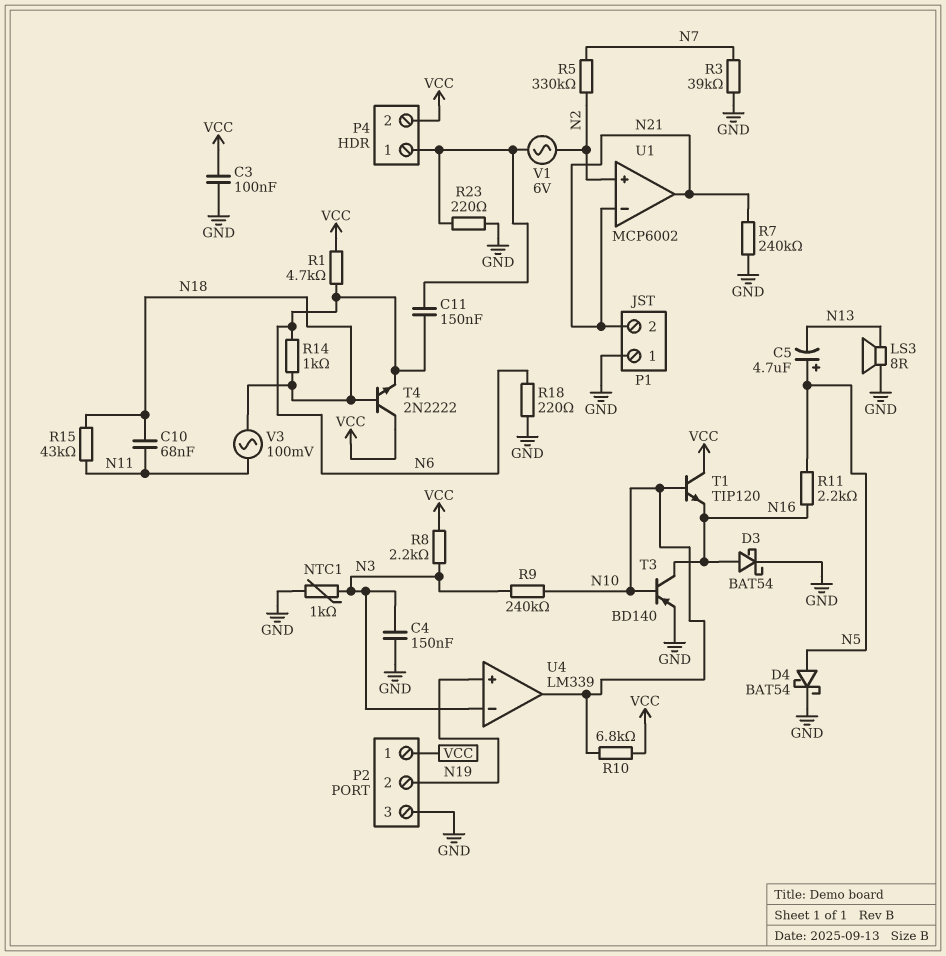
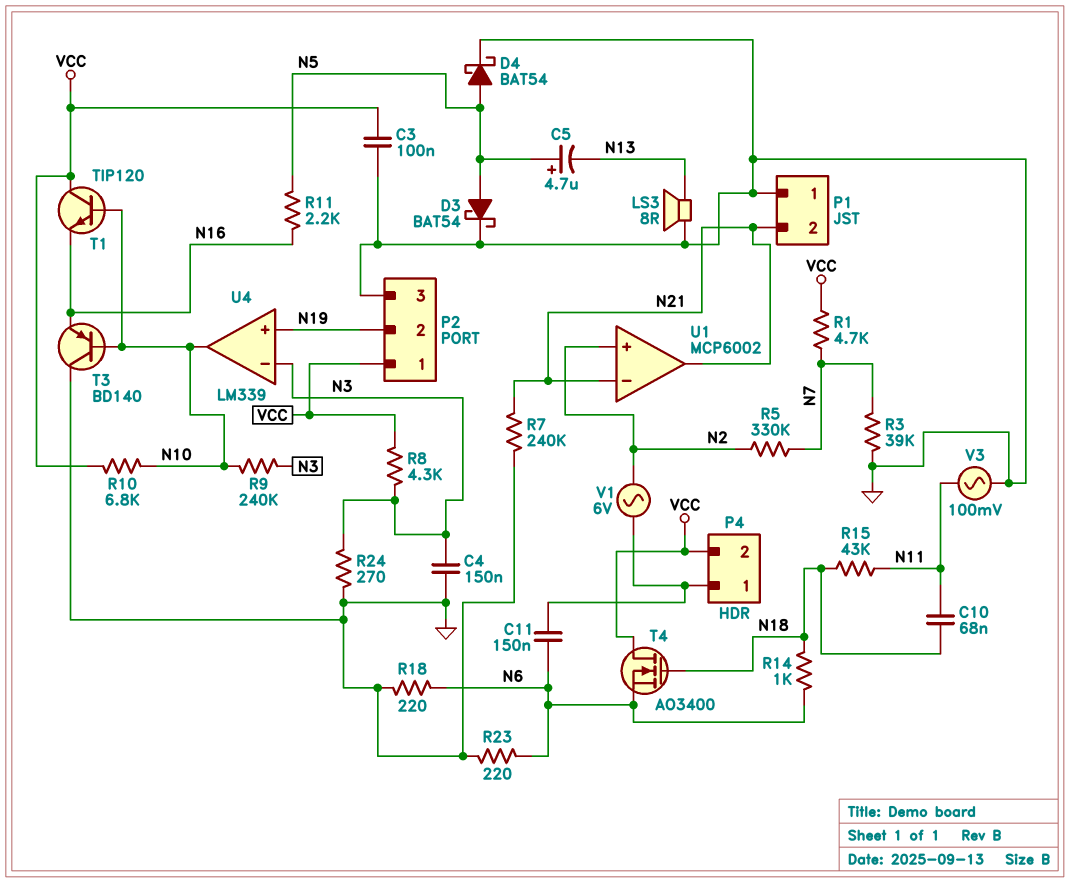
D3: schottky BAT54 (A N16, K GND) -> schottky BAT54 (A N5, K GND)
NTC1: 1k (GND, N3) -> none
R1: 4.7k (N6, VCC) -> 4.7k (N7, VCC)
R8: 2.2k (N3, VCC) -> 4.3k (N3, VCC)
R23: 220 (GND, P4/1) -> 220 (GND, N6)
R24: none -> 270 (GND, N3)
T3: PNP BD140 (B N10, C N16, E GND) -> PNP BD140 (B N10, C GND, E N16)
T4: NPN 2N2222 (B N18, C VCC, E N6) -> NMOS AO3400 (G N18, D VCC, S N6)
V3: AC 100mV (N11, N18) -> AC 100mV (GND, N11)

